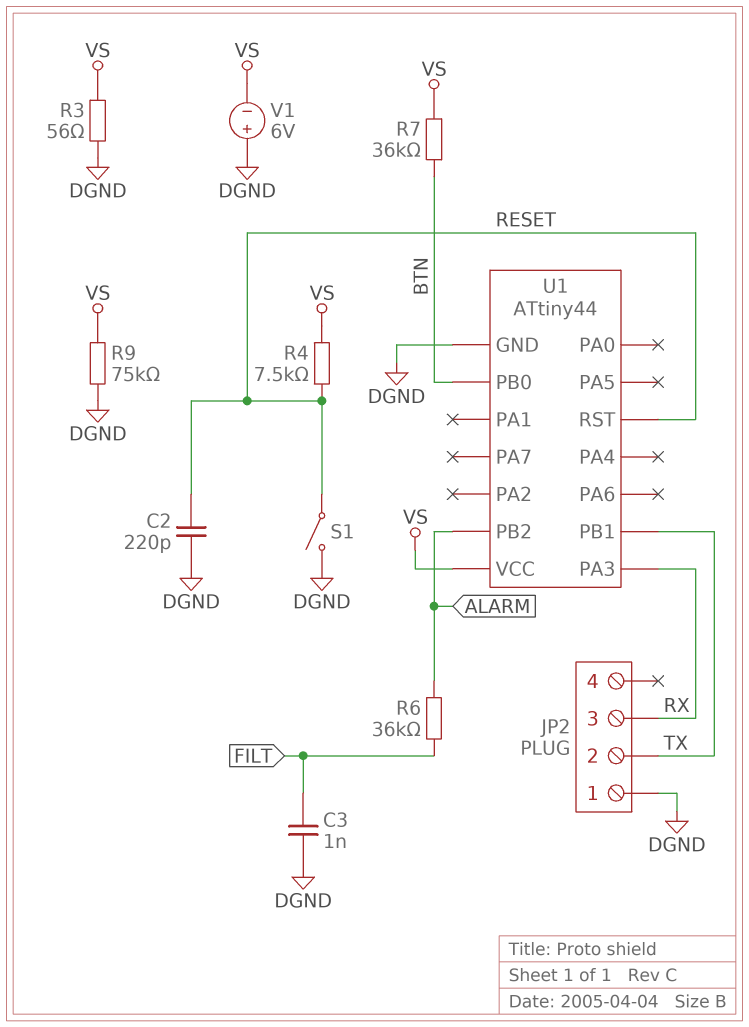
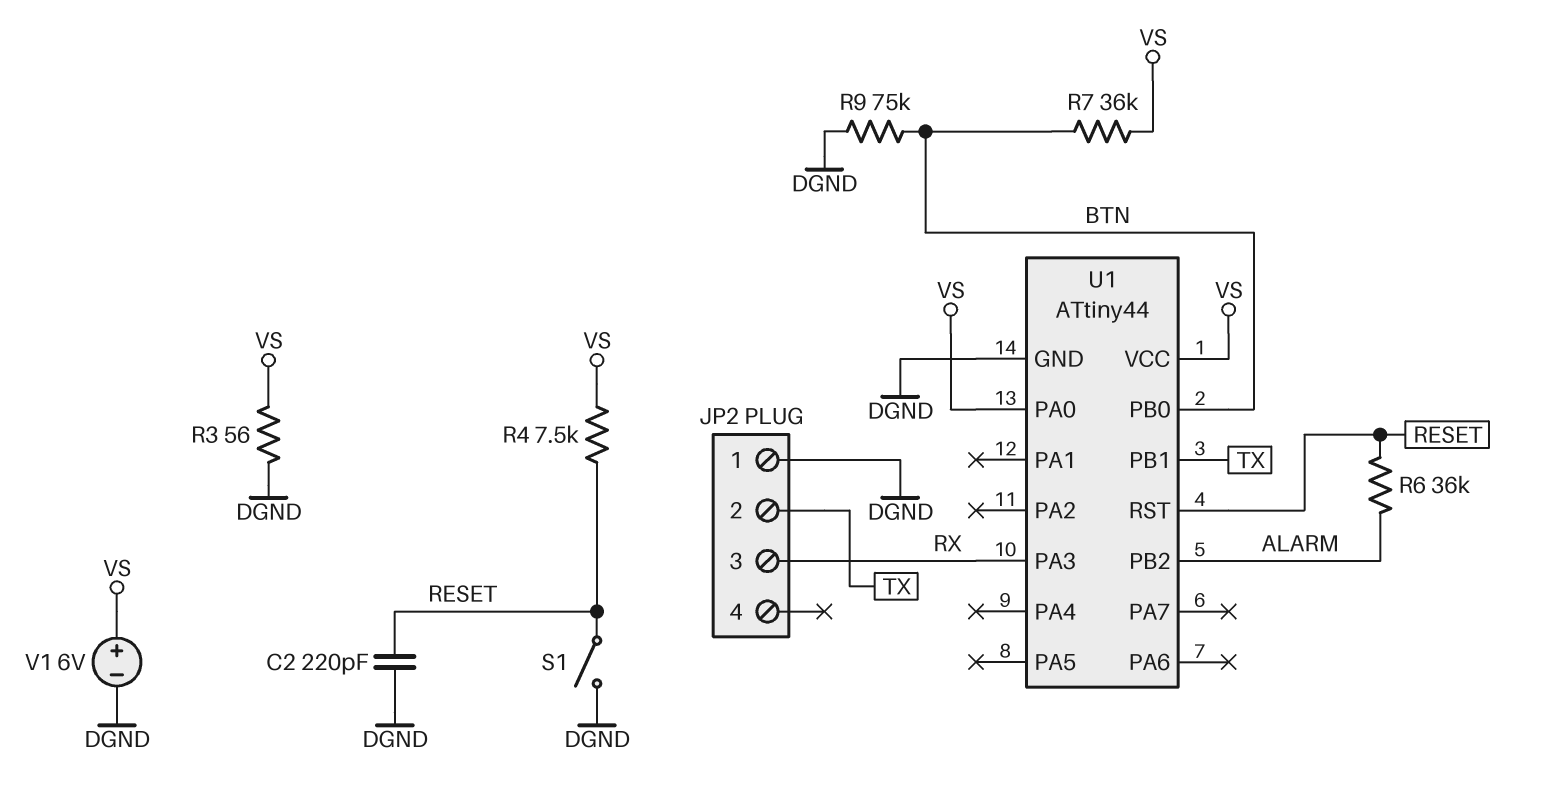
C3: 1nF (DGND, FILT) -> none
R6: 36k (ALARM, FILT) -> 36k (ALARM, RESET)
R9: 75k (DGND, VS) -> 75k (BTN, DGND)
U1 pin PA0: none -> VS
V1: 6V (plus DGND, minus VS) -> 6V (plus VS, minus DGND)

